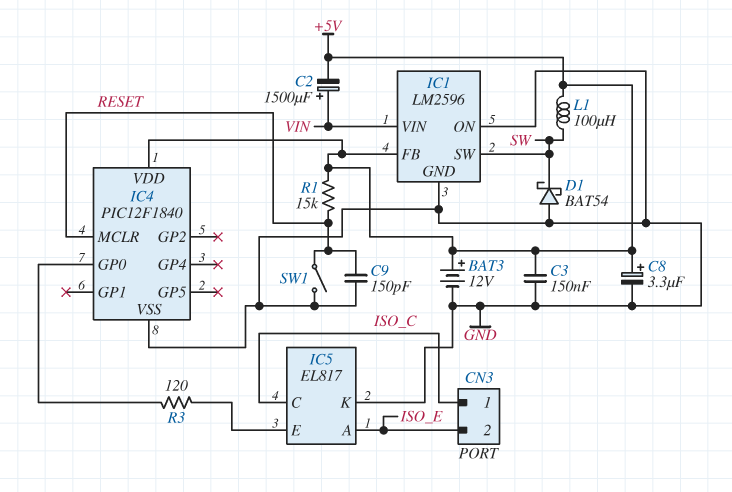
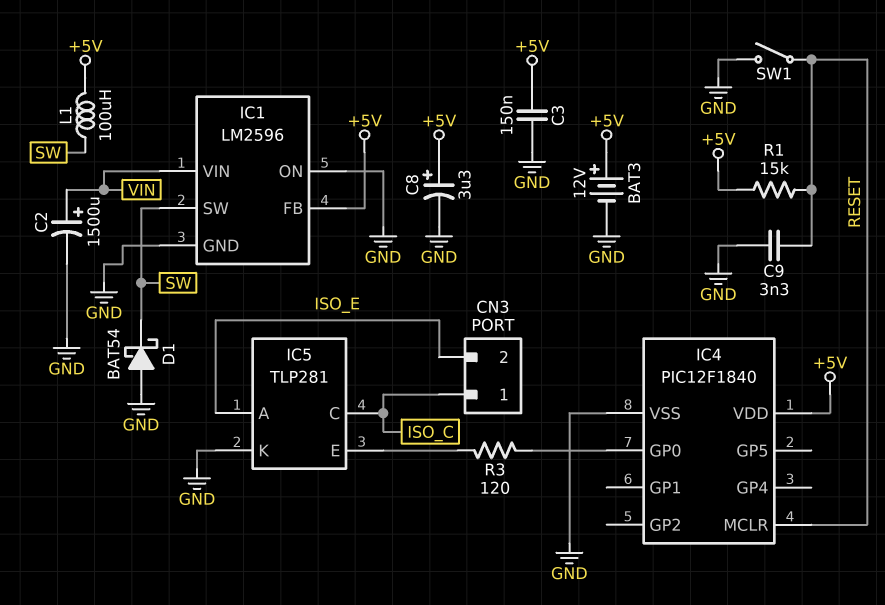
C2: 1500uF (plus VIN, minus +5V) -> 1500uF (plus VIN, minus GND)
C9: 150pF (GND, RESET) -> 3.3nF (GND, RESET)
IC5: EL817 -> TLP281

